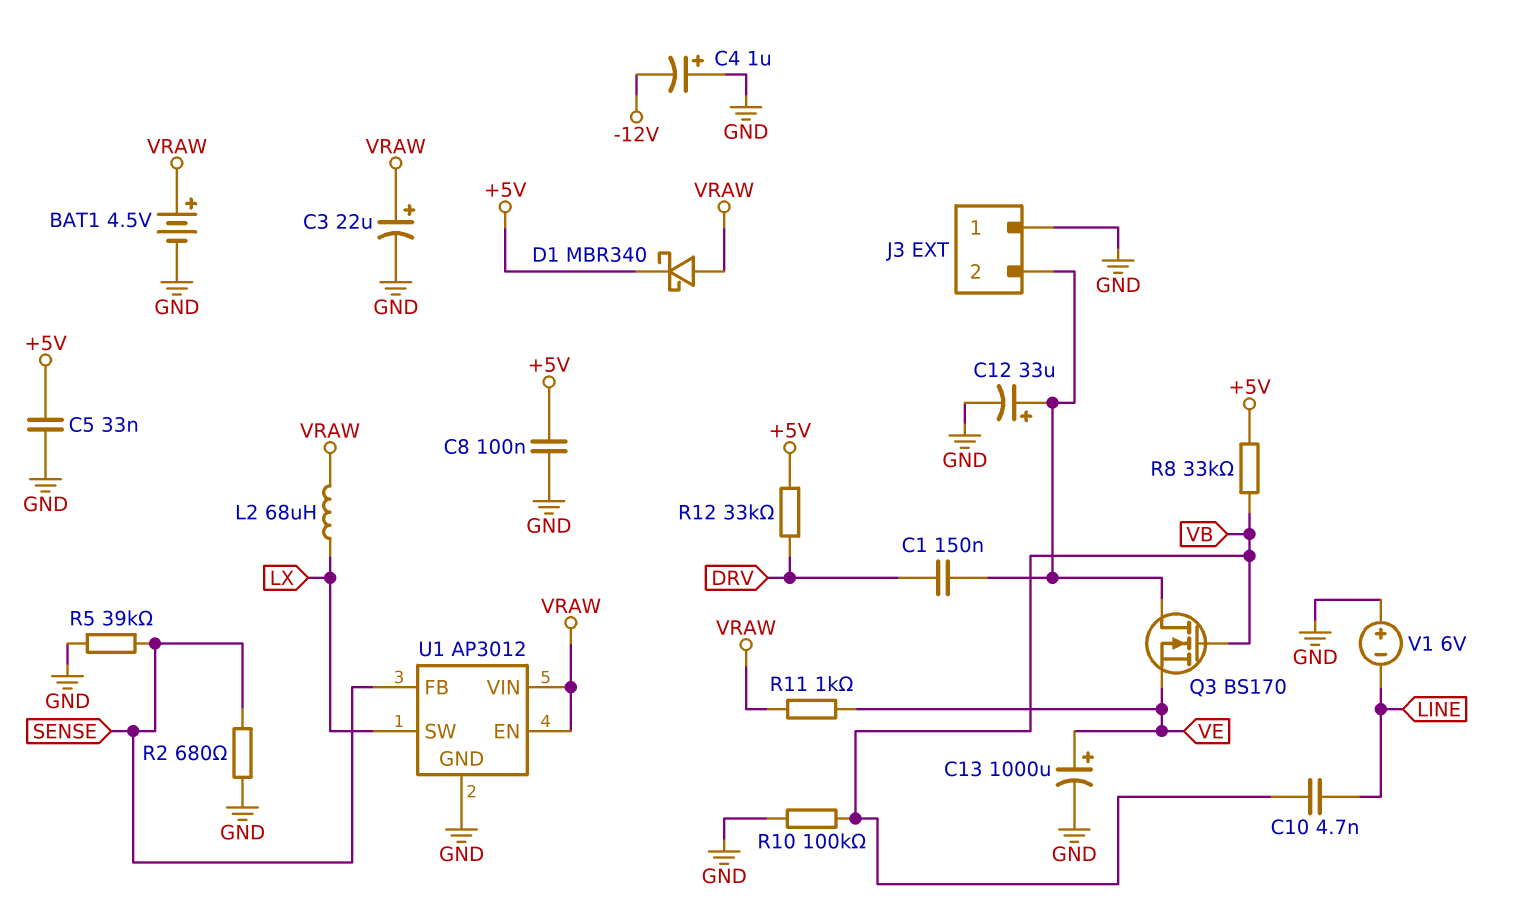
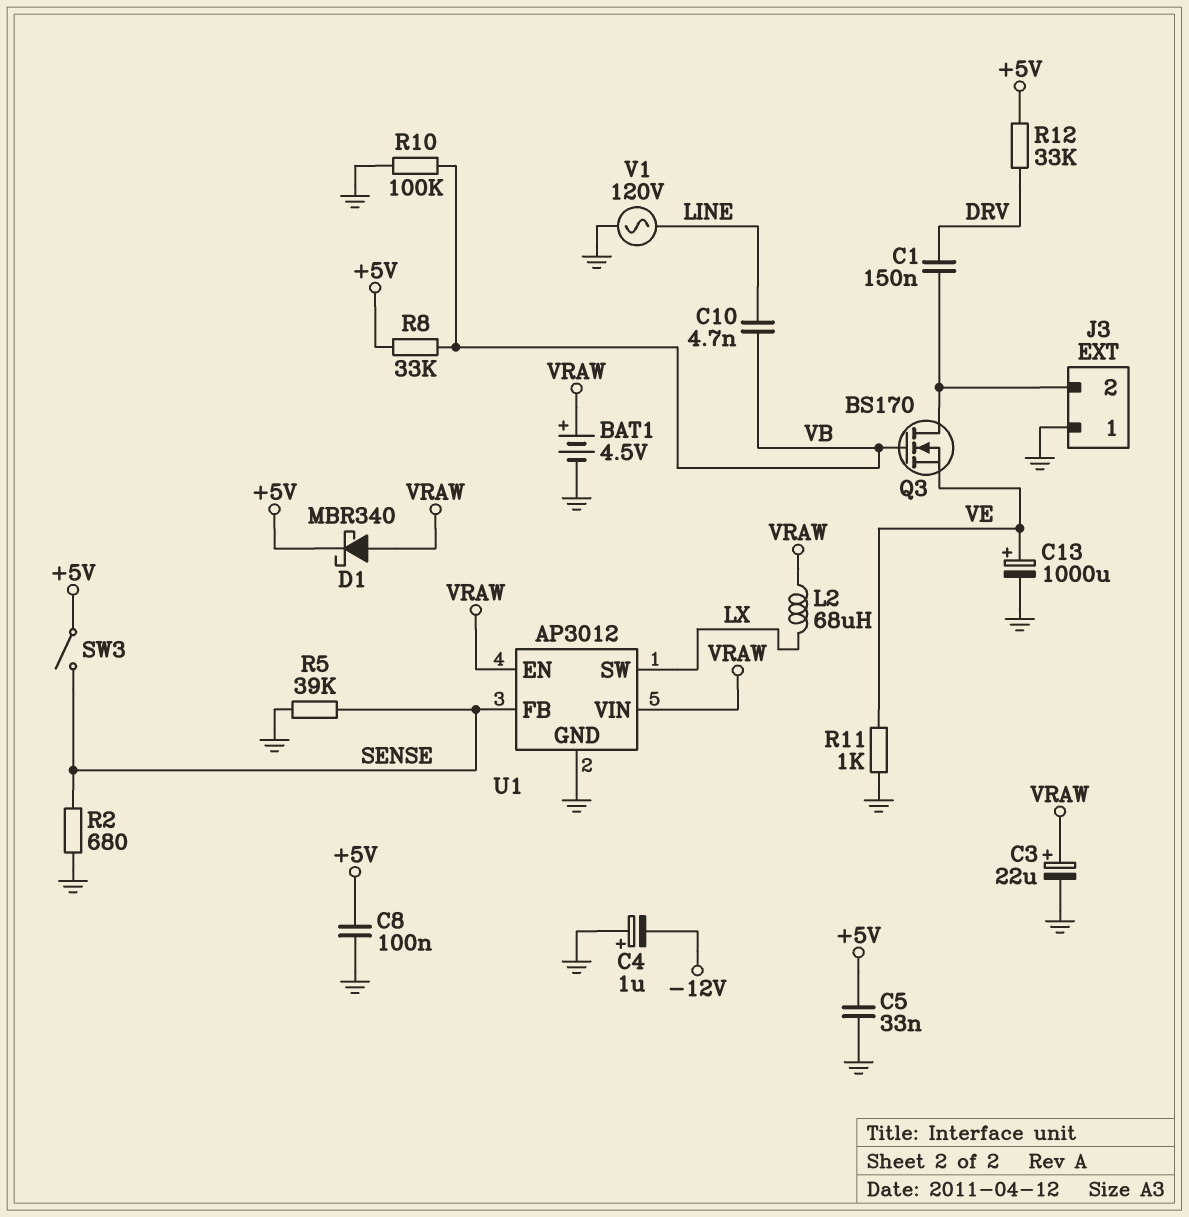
C12: 33uF (plus J3/2, minus GND) -> none
R11: 1k (VE, VRAW) -> 1k (GND, VE)
SW3: none -> switch (+5V, SENSE)
V1: 6V (plus GND, minus LINE) -> AC 120V (GND, LINE)

